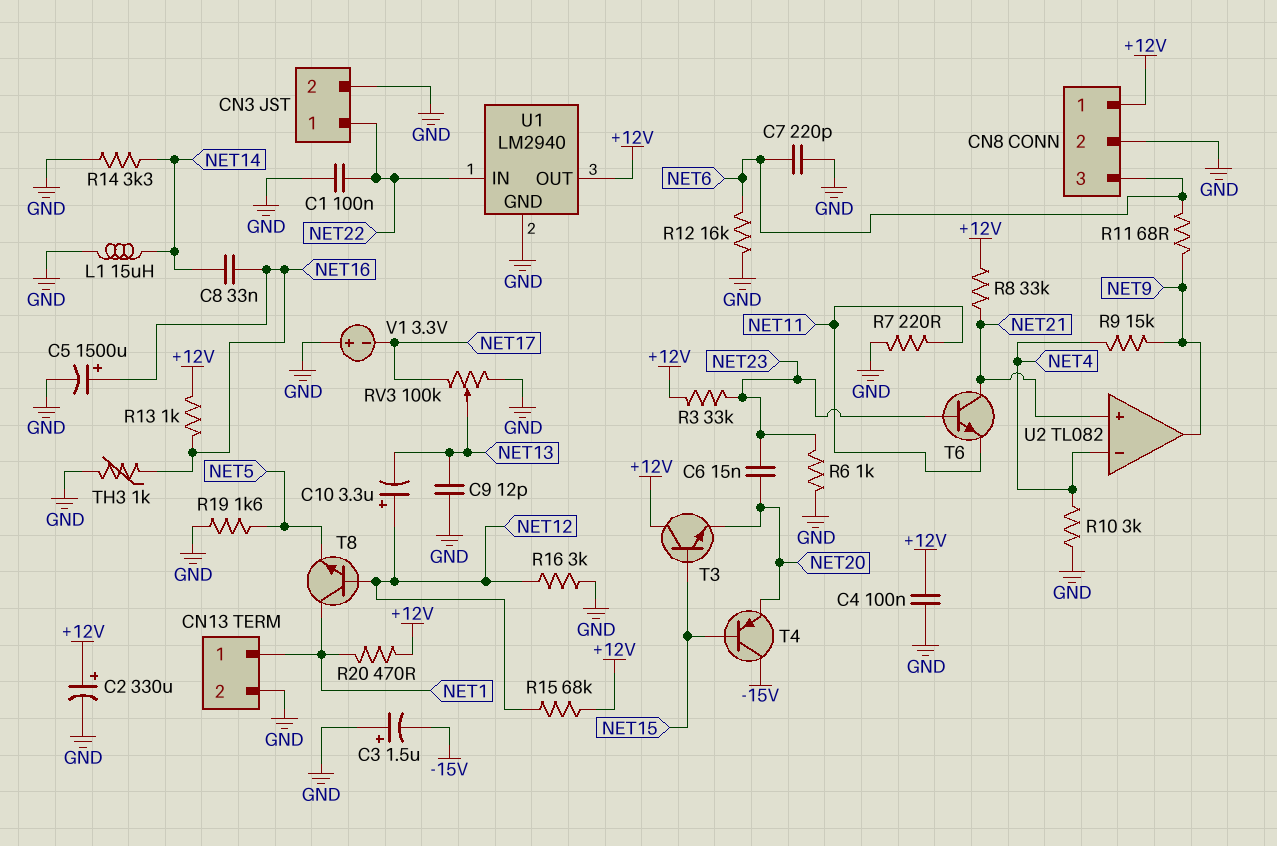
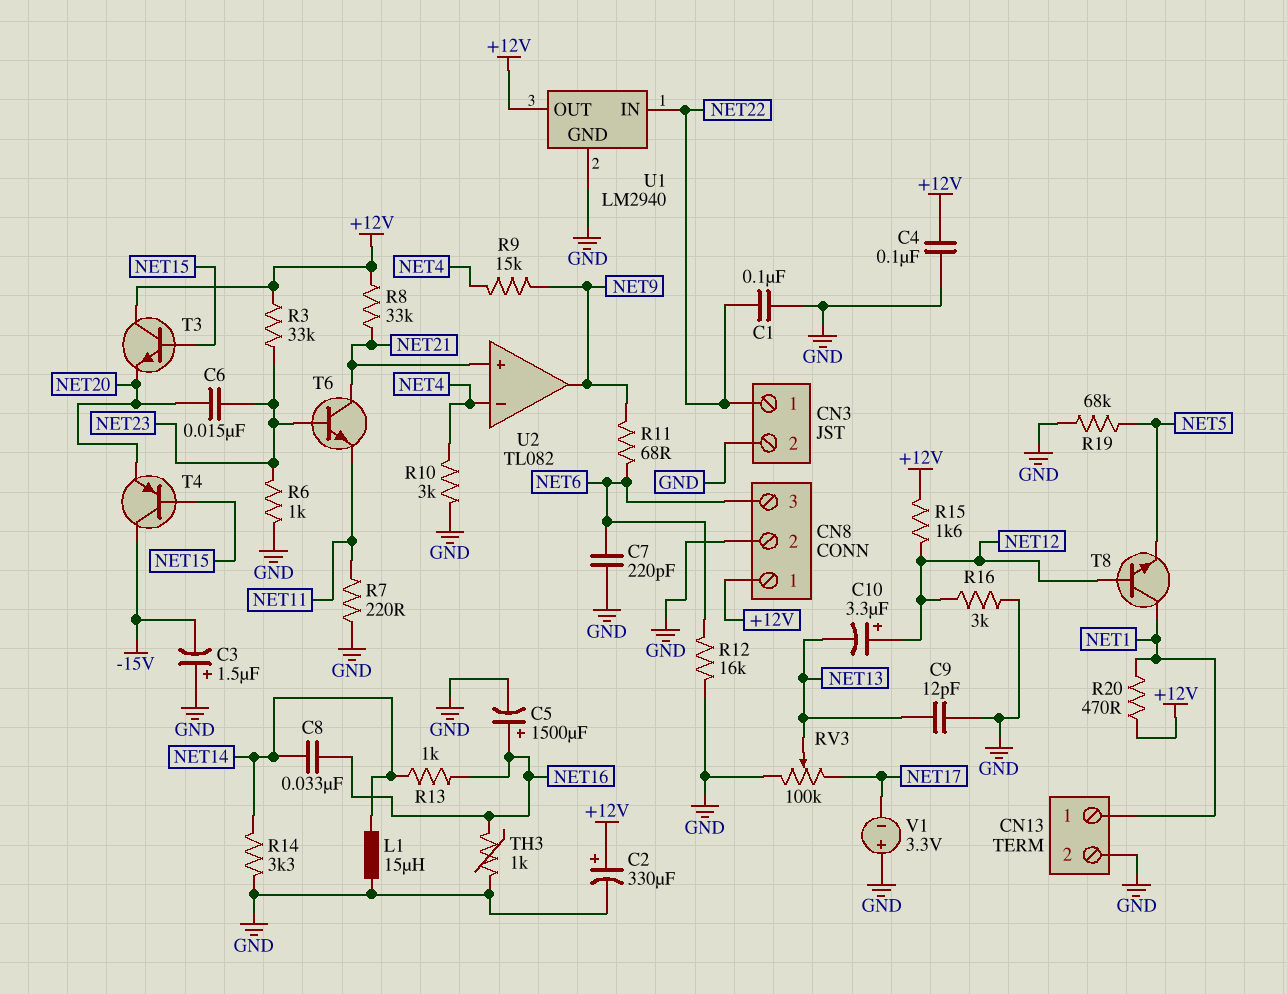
R13: 1k (+12V, NET16) -> 1k (NET14, NET16)
R15: 68k (+12V, NET12) -> 1.6k (+12V, NET12)
R19: 1.6k (GND, NET5) -> 68k (GND, NET5)

